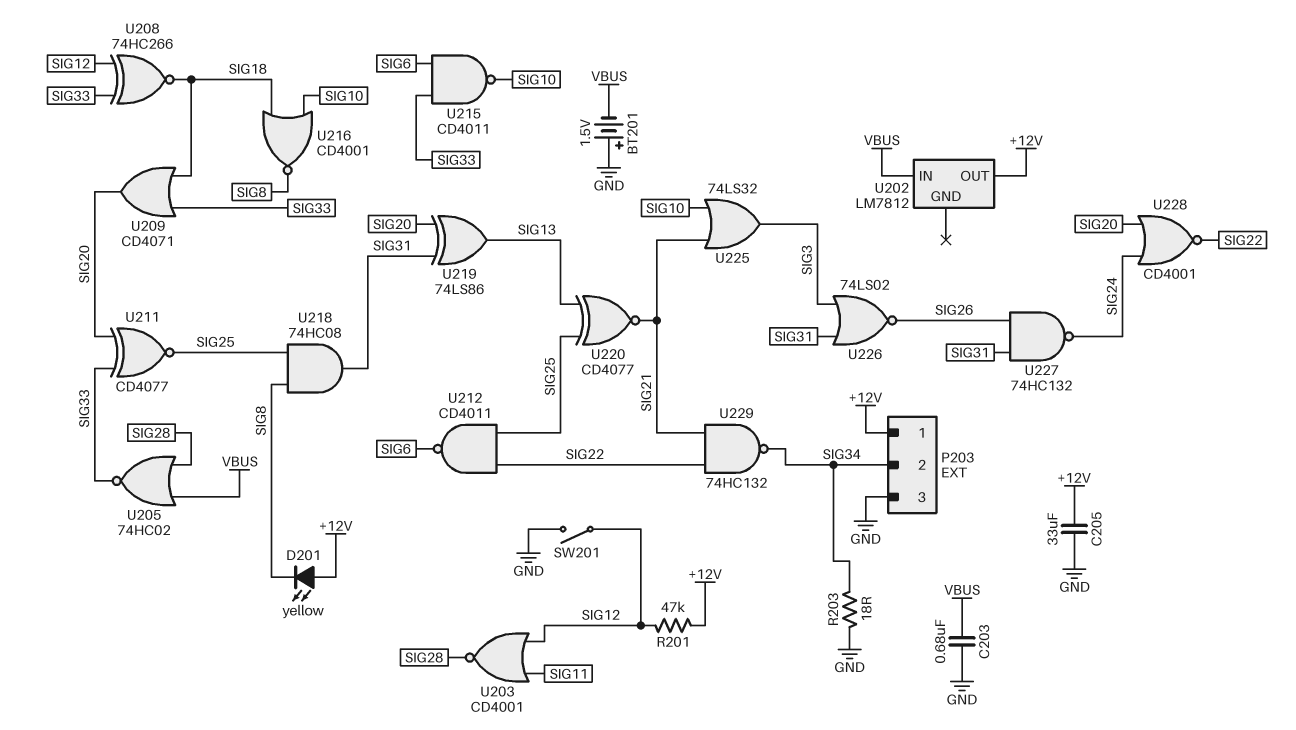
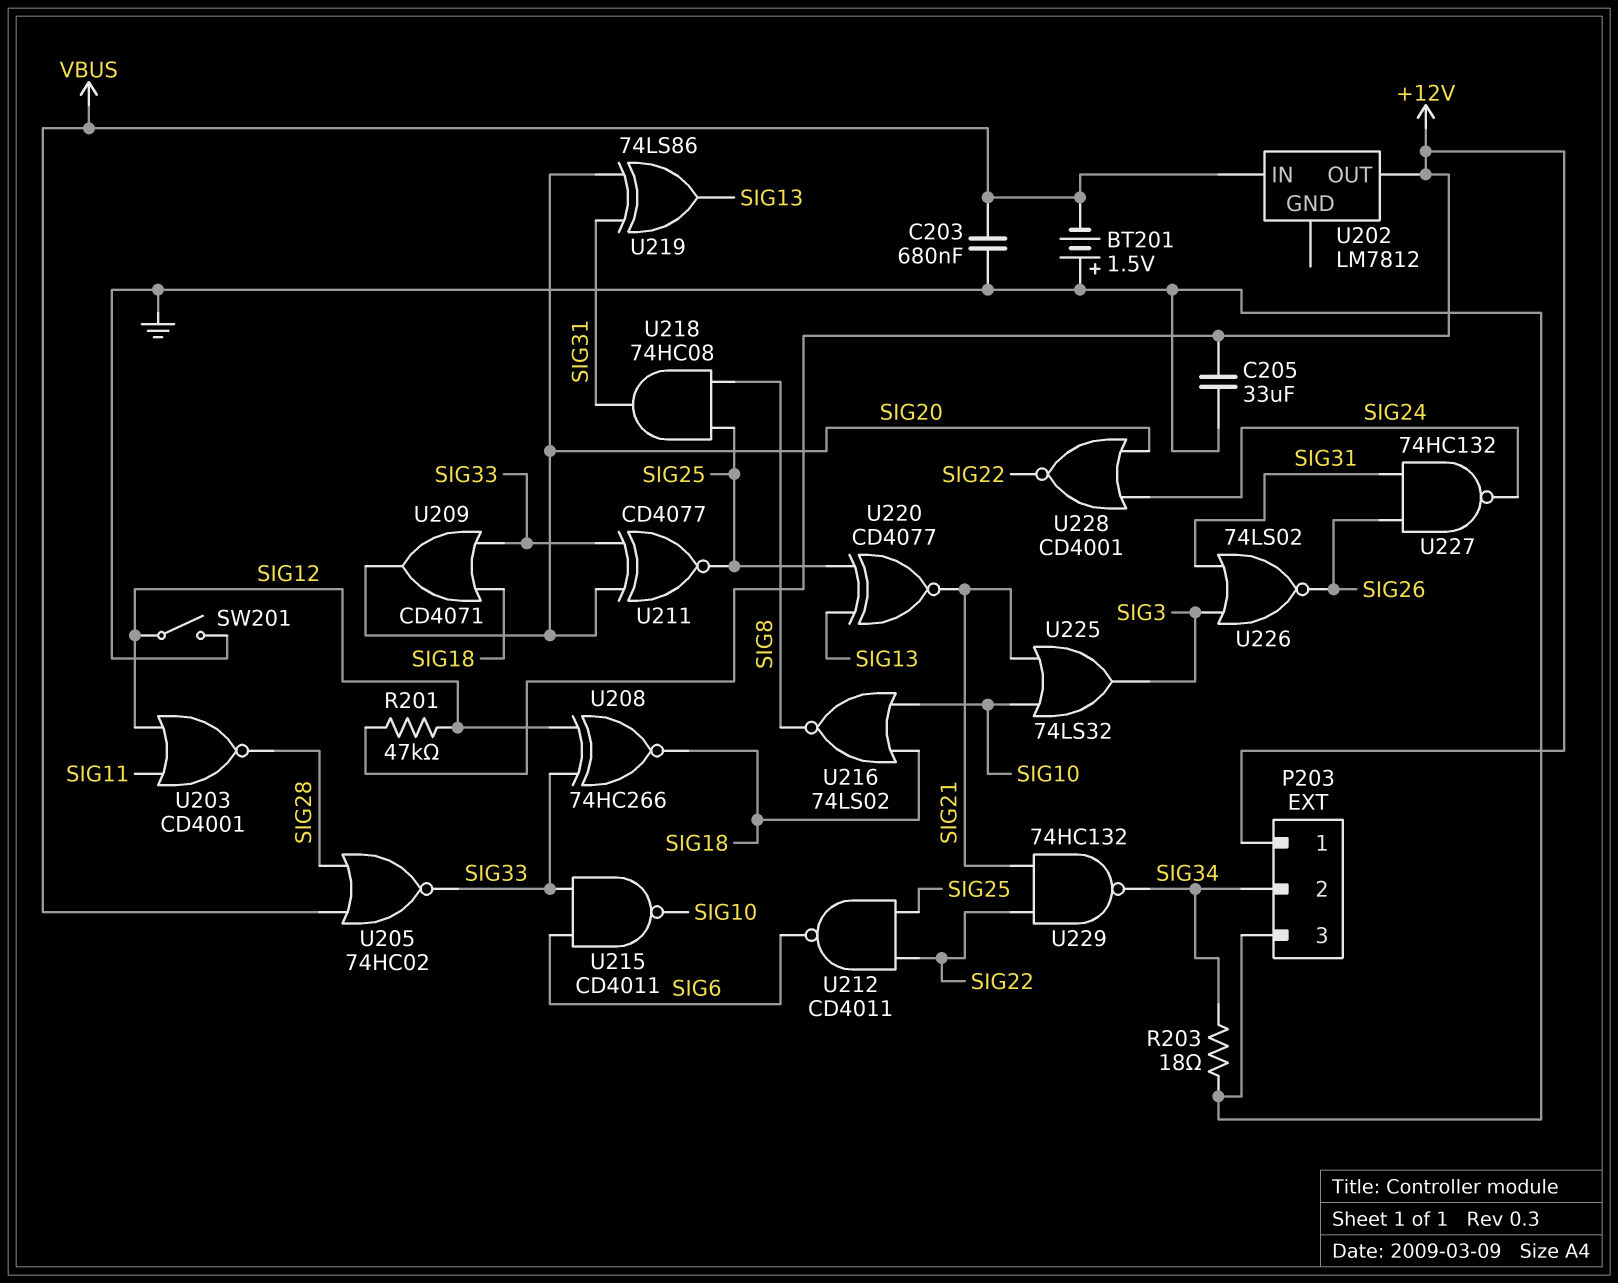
D201: LED yellow (A +12V, K SIG8) -> none
U216: NOR CD4001 (in SIG10, in SIG18, out SIG8) -> NOR 74LS02 (in SIG10, in SIG18, out SIG8)

